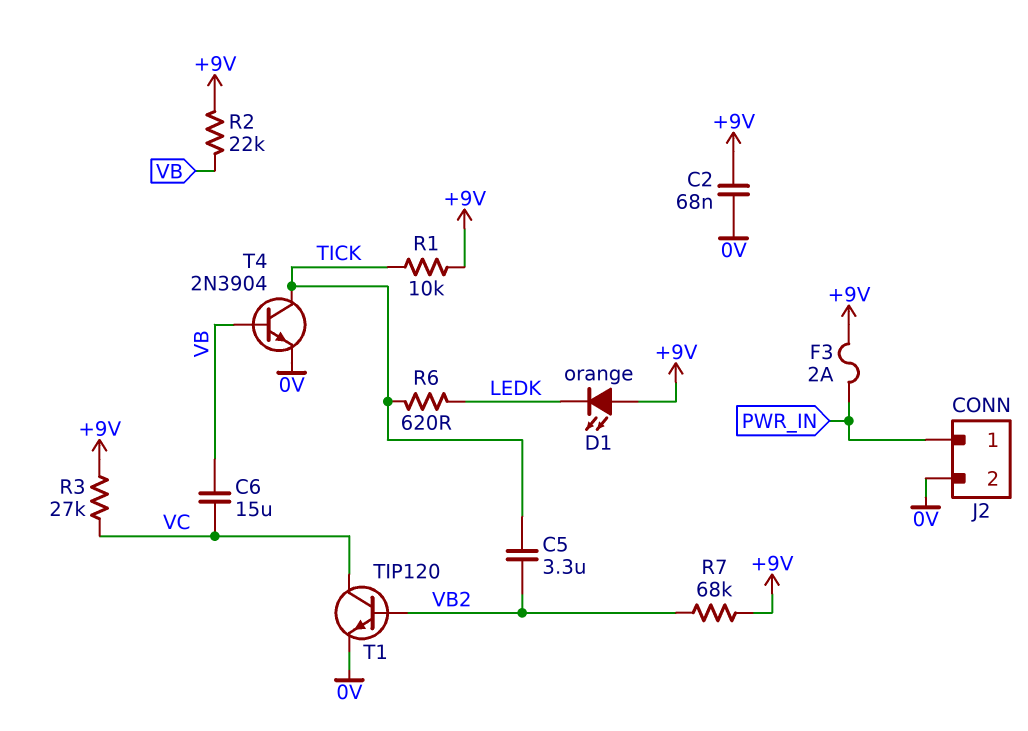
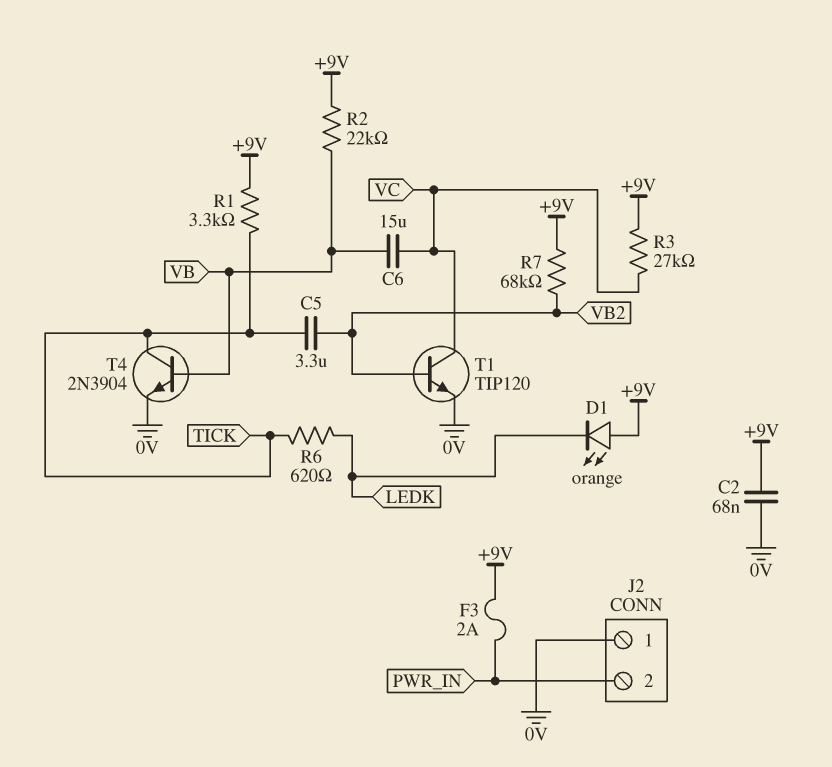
J2 pin 1: PWR_IN -> 0V
J2 pin 2: 0V -> PWR_IN
R1: 10k (+9V, TICK) -> 3.3k (+9V, TICK)

